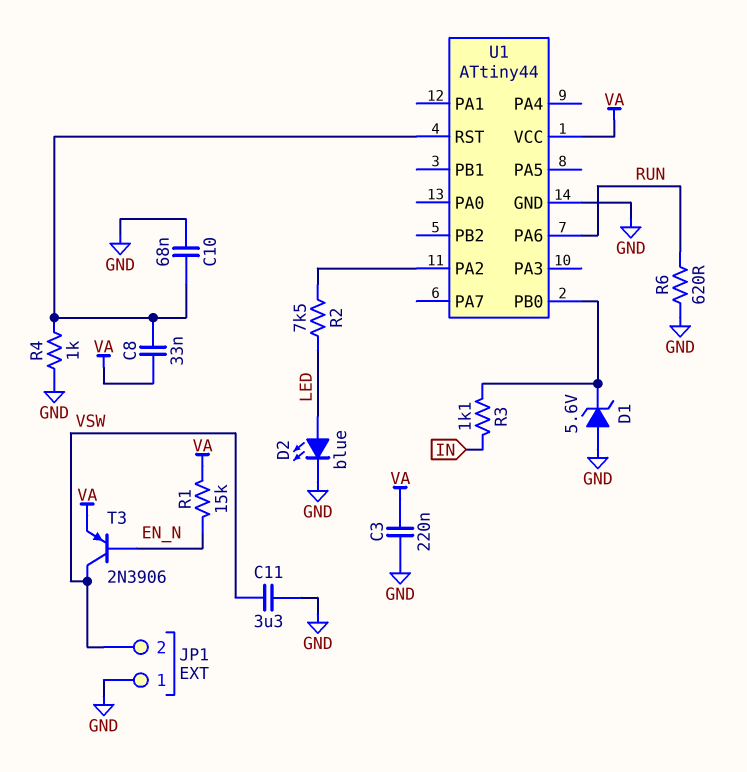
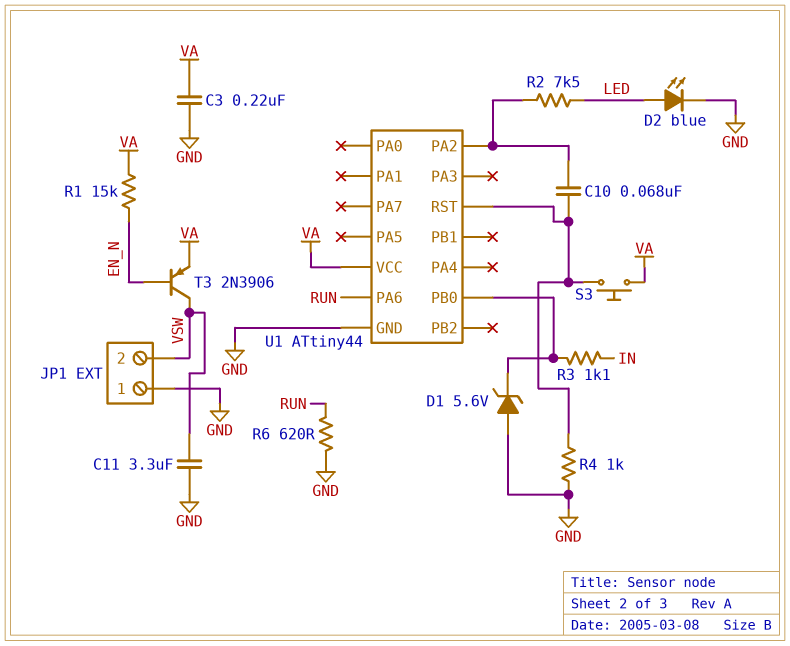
C8: 33nF (U1/RST, VA) -> none
C10: 68nF (GND, U1/RST) -> 68nF (U1/PA2, U1/RST)
S3: none -> button (U1/RST, VA)

